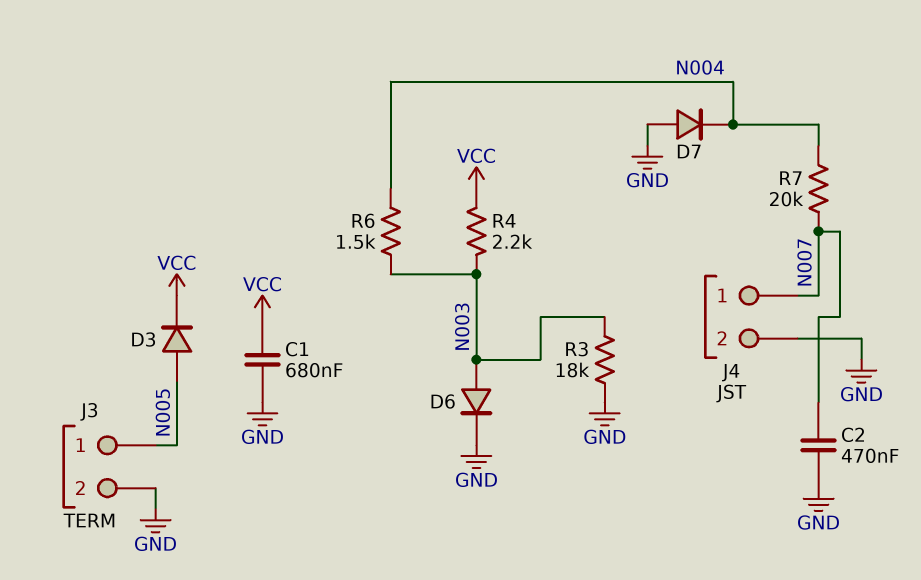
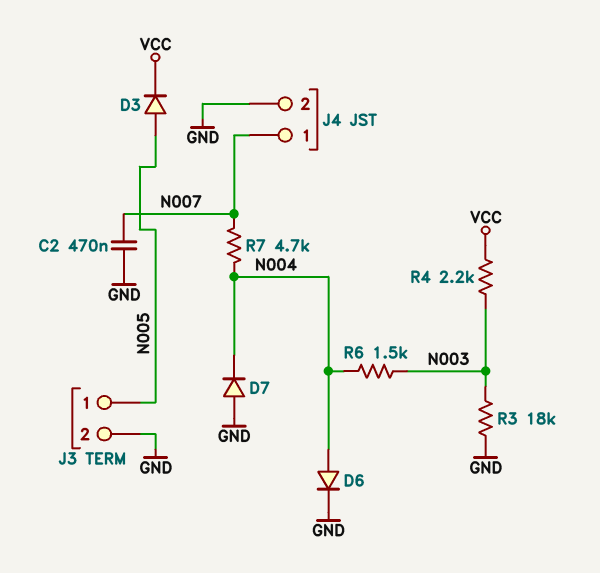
C1: 680nF (GND, VCC) -> none
D6: diode (A N003, K GND) -> diode (A N004, K GND)
R7: 20k (N004, N007) -> 4.7k (N004, N007)

